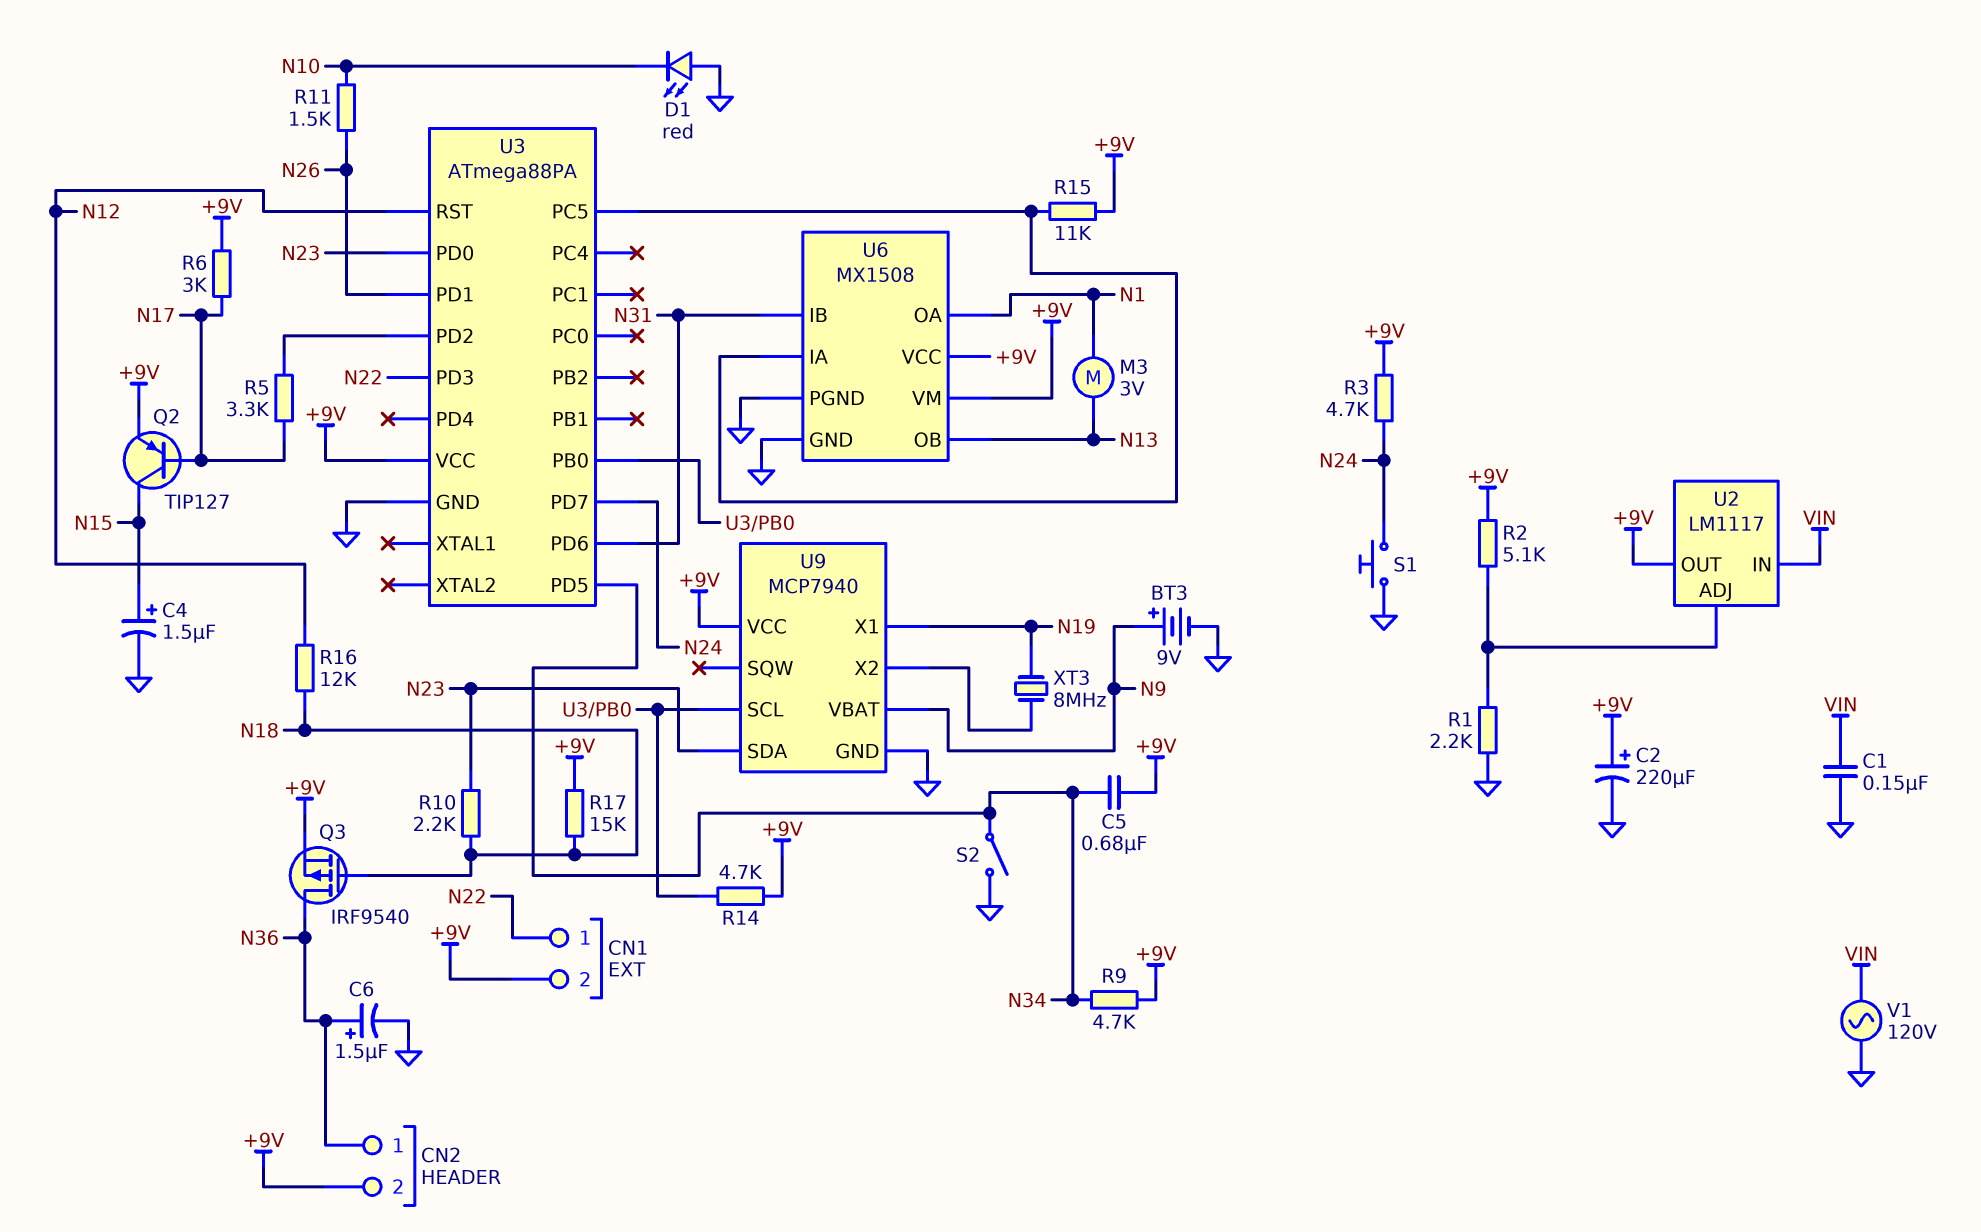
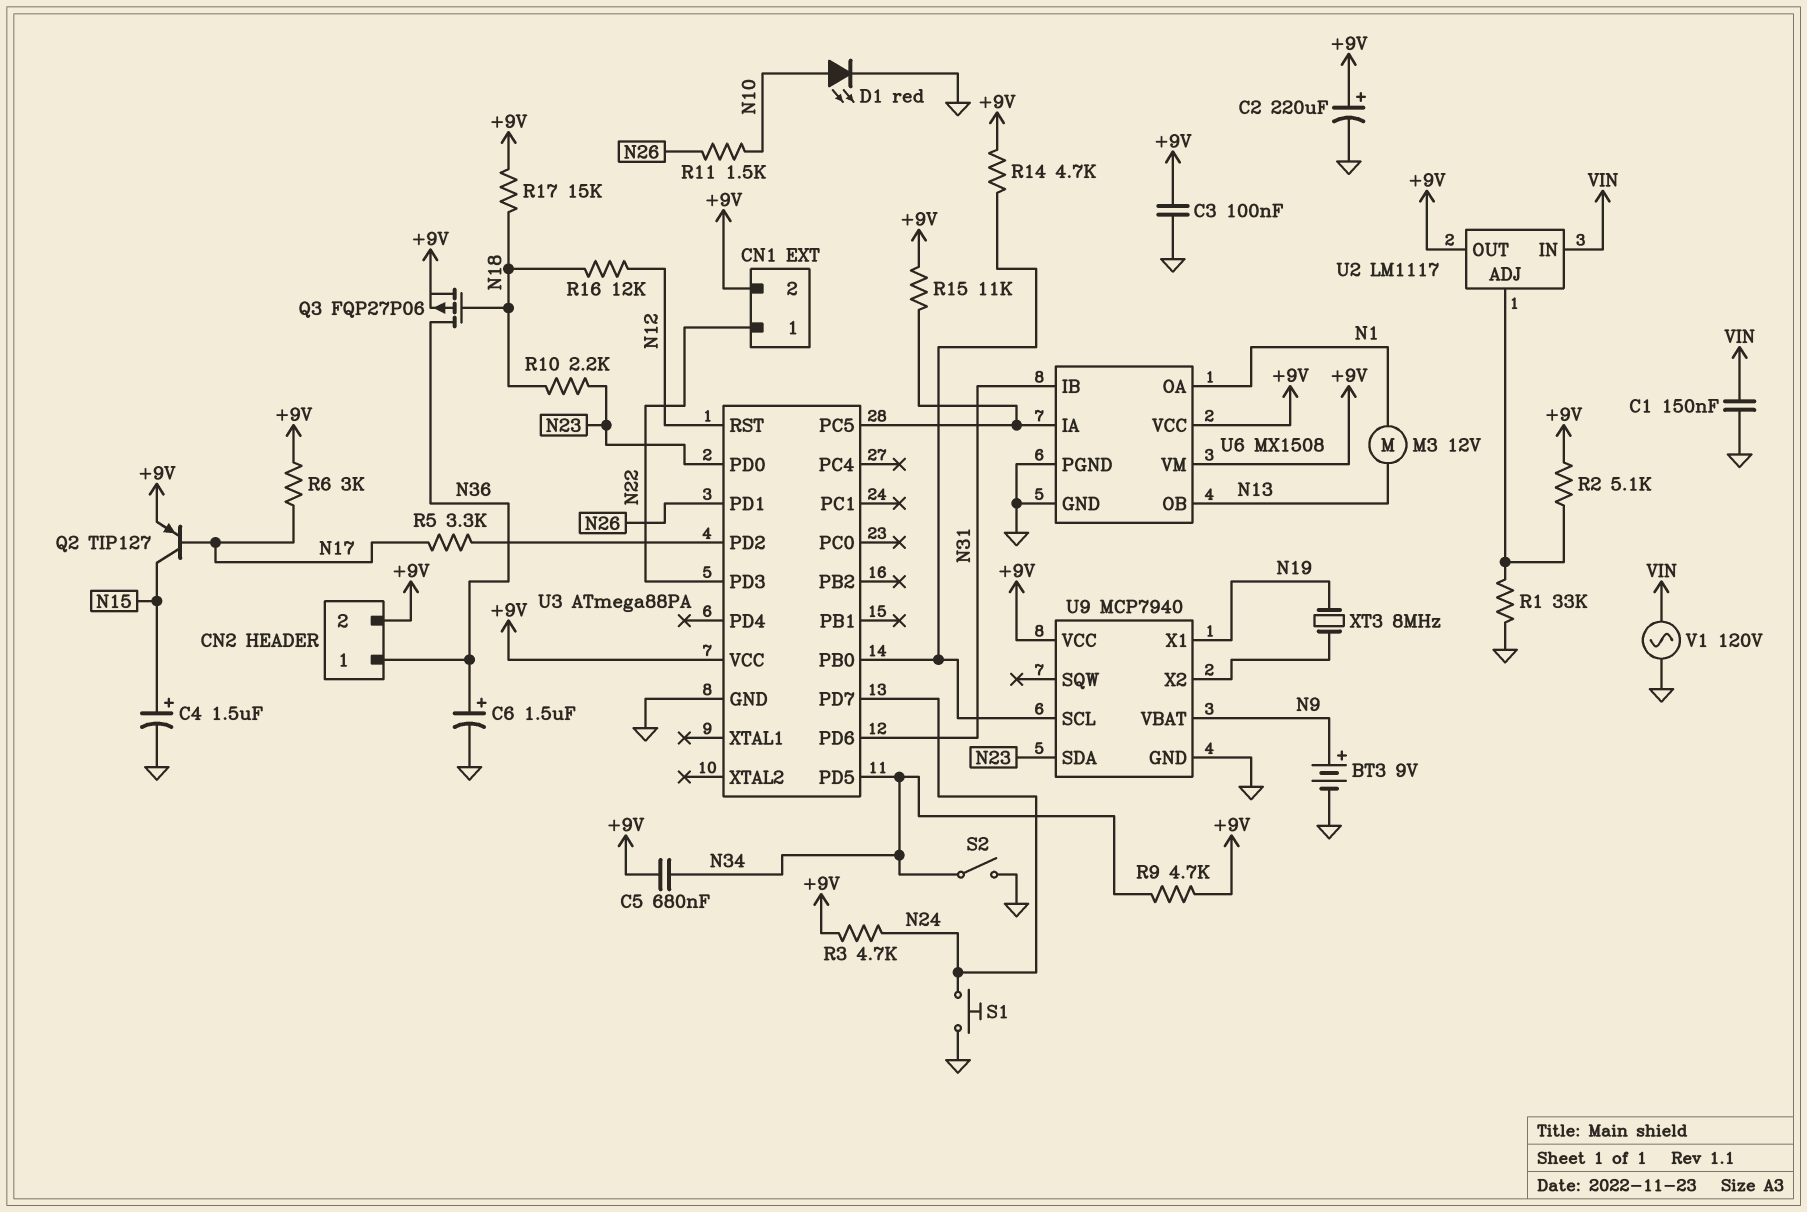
C3: none -> 100nF (+9V, GND)
D1: LED red (A GND, K N10) -> LED red (A N10, K GND)
M3: motor 3V (N1, N13) -> motor 12V (N1, N13)
Q3: PMOS IRF9540 (G N18, D N36, S +9V) -> PMOS FQP27P06 (G N18, D N36, S +9V)
R1: 2.2k (GND, U2/ADJ) -> 33k (GND, U2/ADJ)

